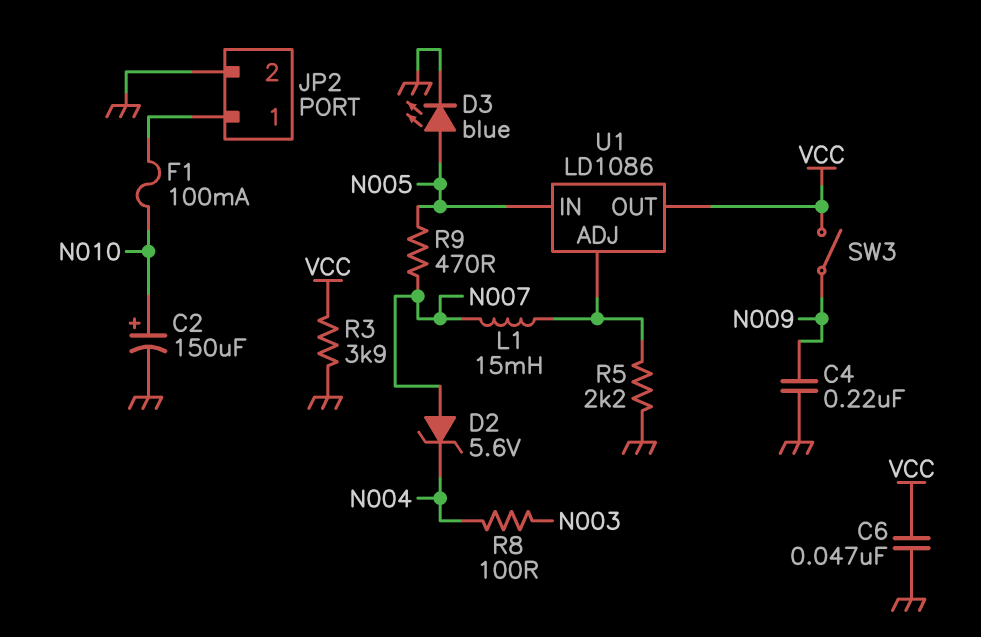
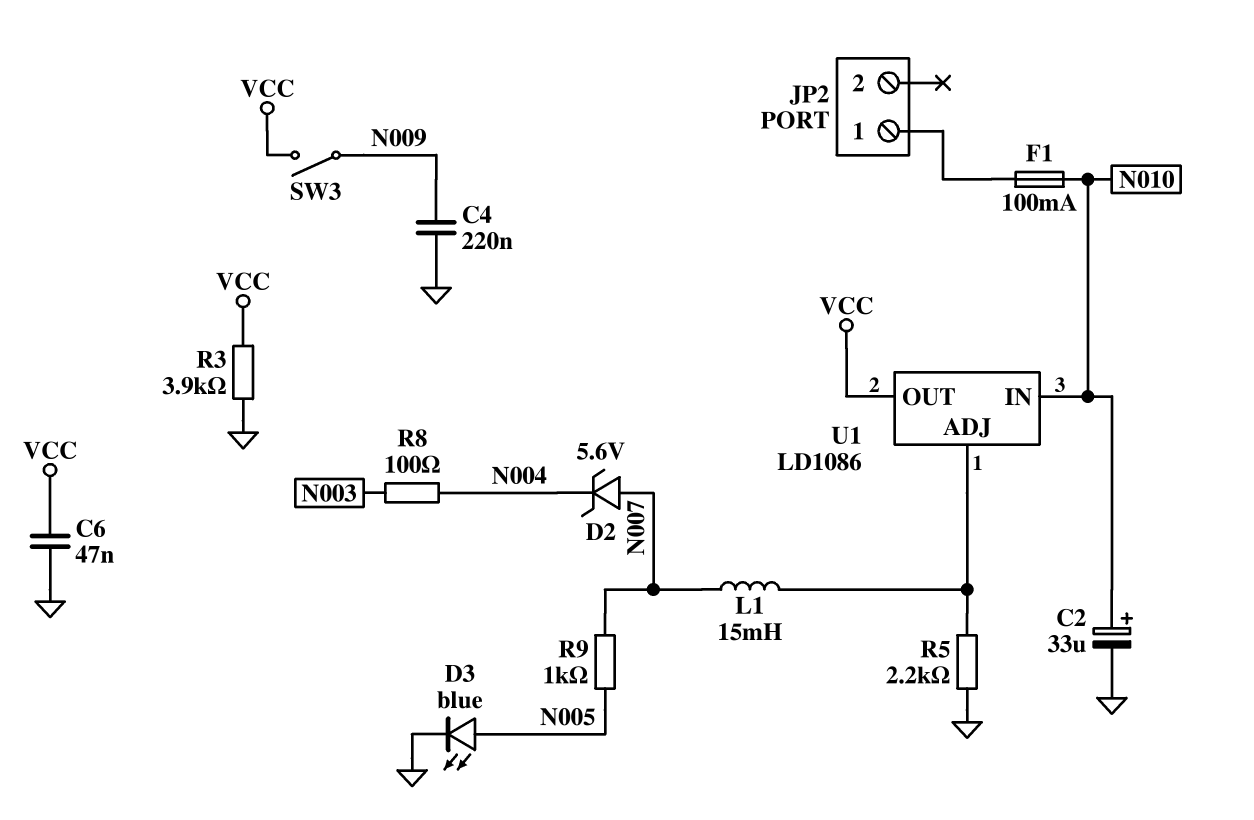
C2: 150uF (plus N010, minus GND) -> 33uF (plus N010, minus GND)
JP2 pin 2: GND -> none
R9: 470 (N005, N007) -> 1k (N005, N007)
U1 pin IN: N005 -> N010

